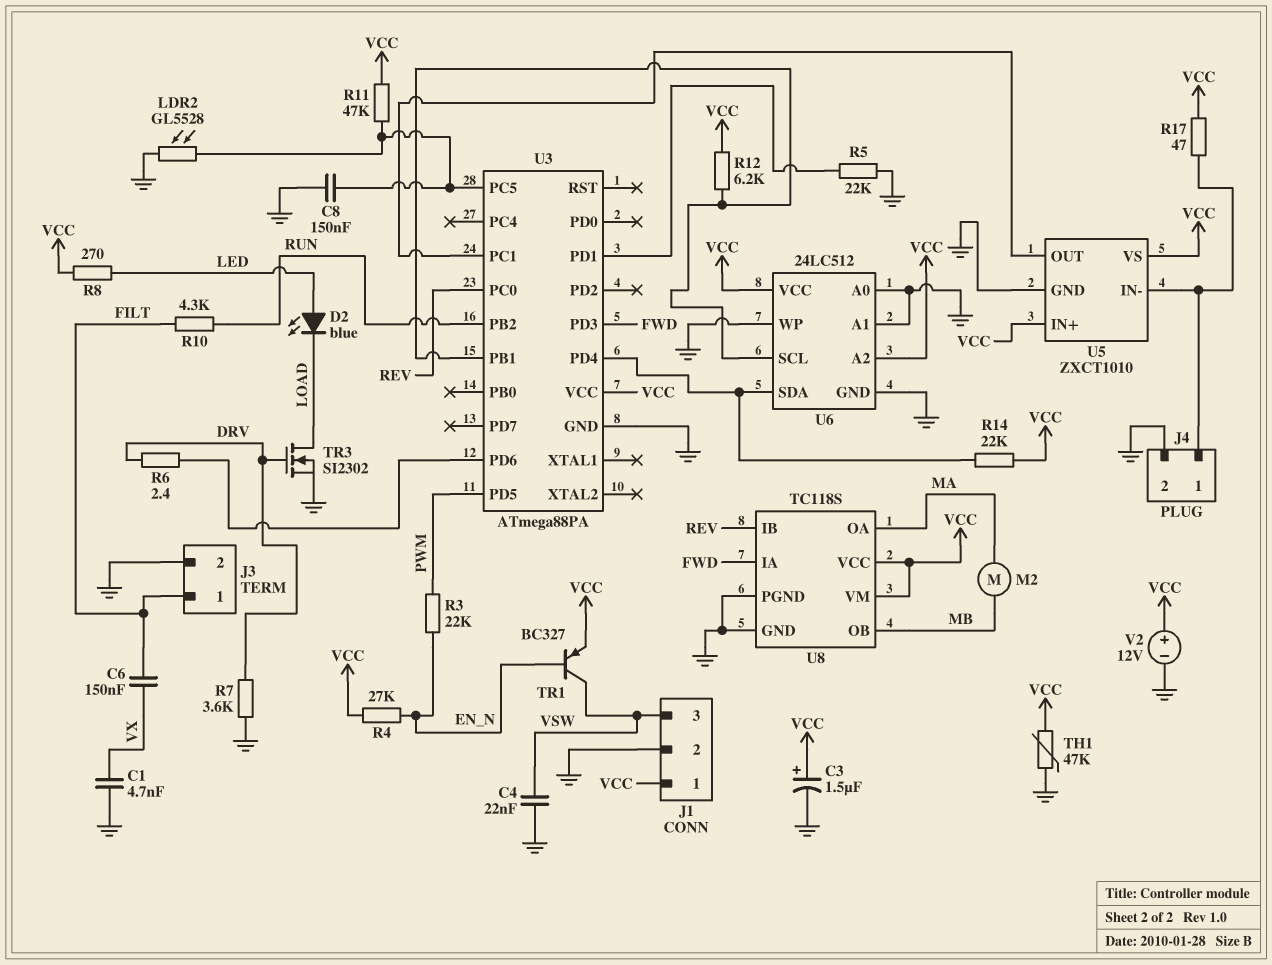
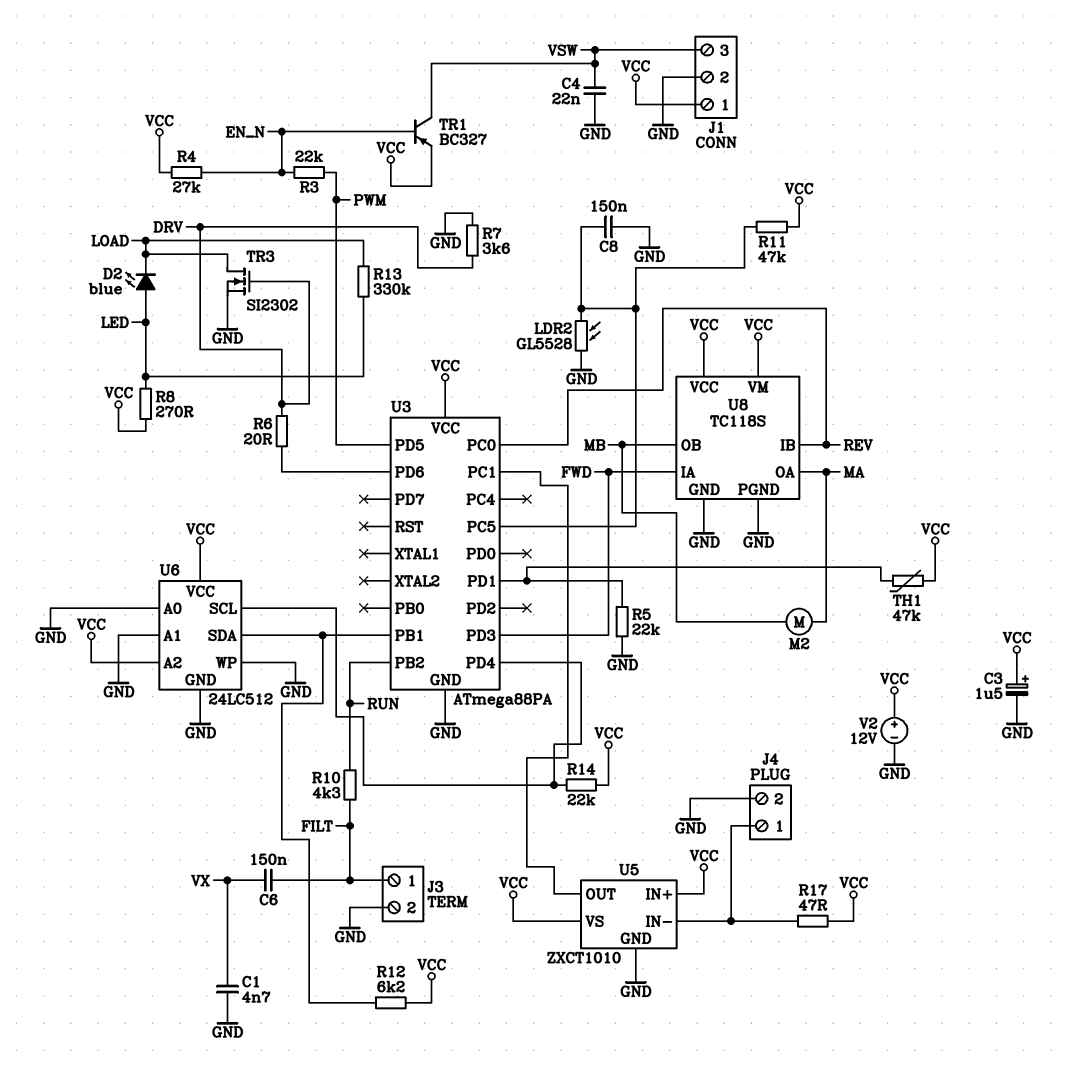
R6: 2.4 (DRV, U3/PD6) -> 20 (DRV, U3/PD6)
R13: none -> 330k (LED, LOAD)
TH1: 47k (GND, VCC) -> 47k (U3/PD1, VCC)
U6 pin SCL: U3/PB1 -> U3/PD4
U6 pin SDA: U3/PD4 -> U3/PB1

